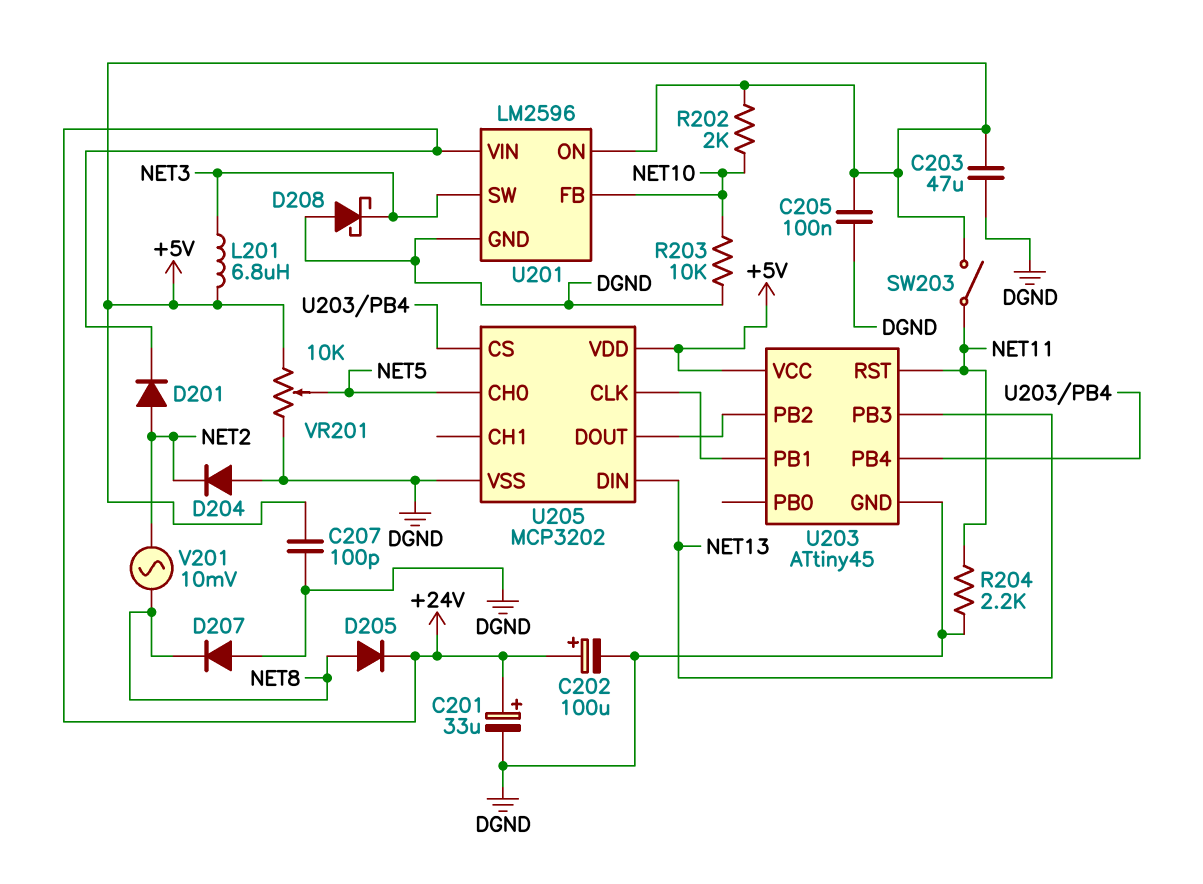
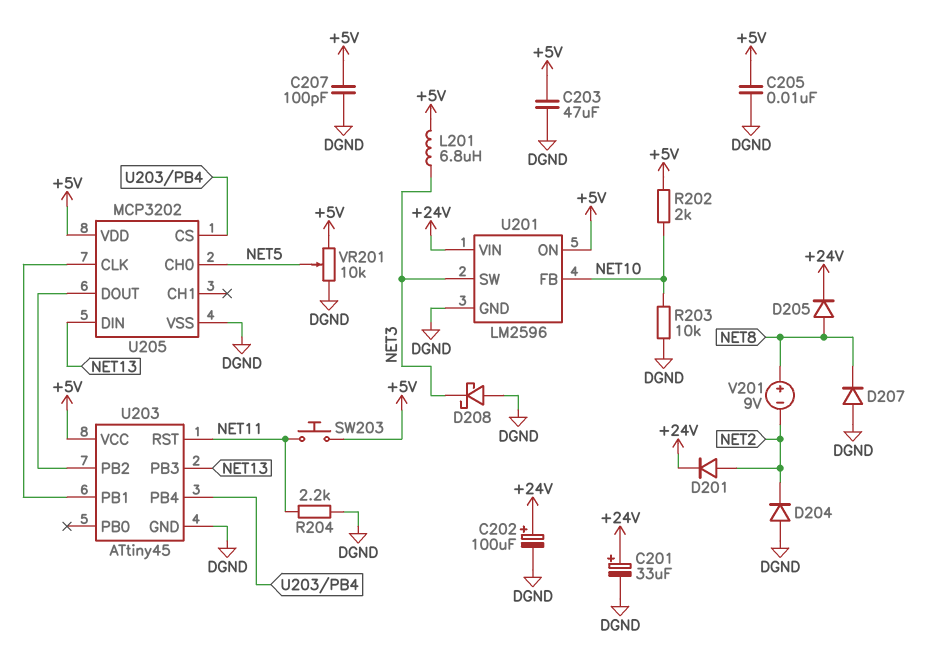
C205: 100nF (+5V, DGND) -> 10nF (+5V, DGND)
SW203: switch (+5V, NET11) -> button (+5V, NET11)
V201: AC 10mV (NET2, NET8) -> 9V (plus NET8, minus NET2)

